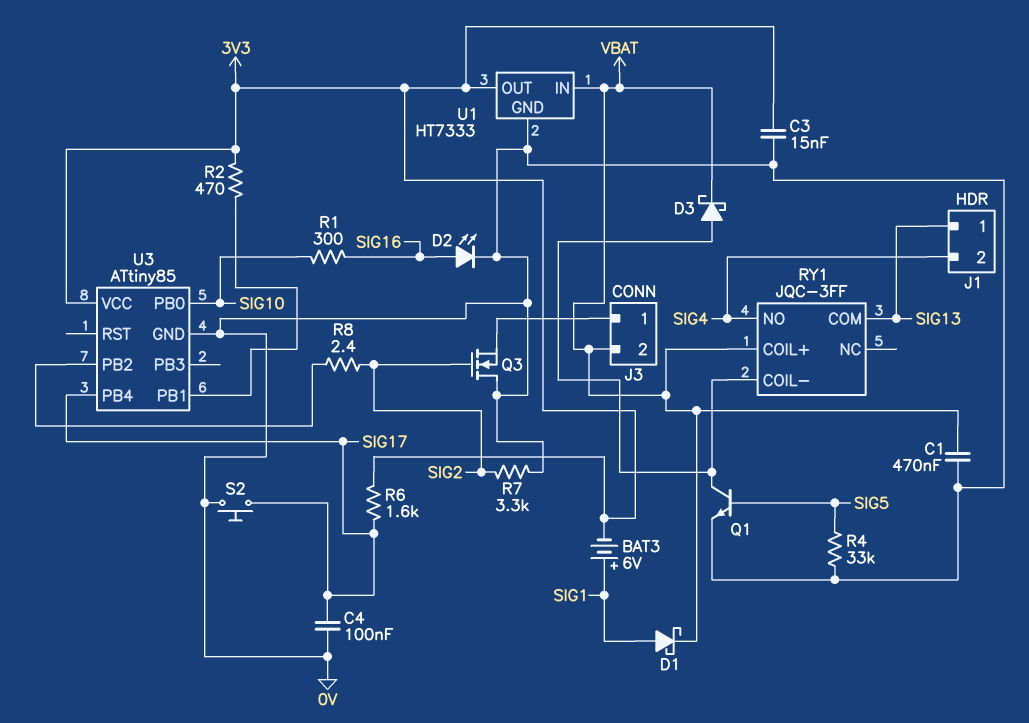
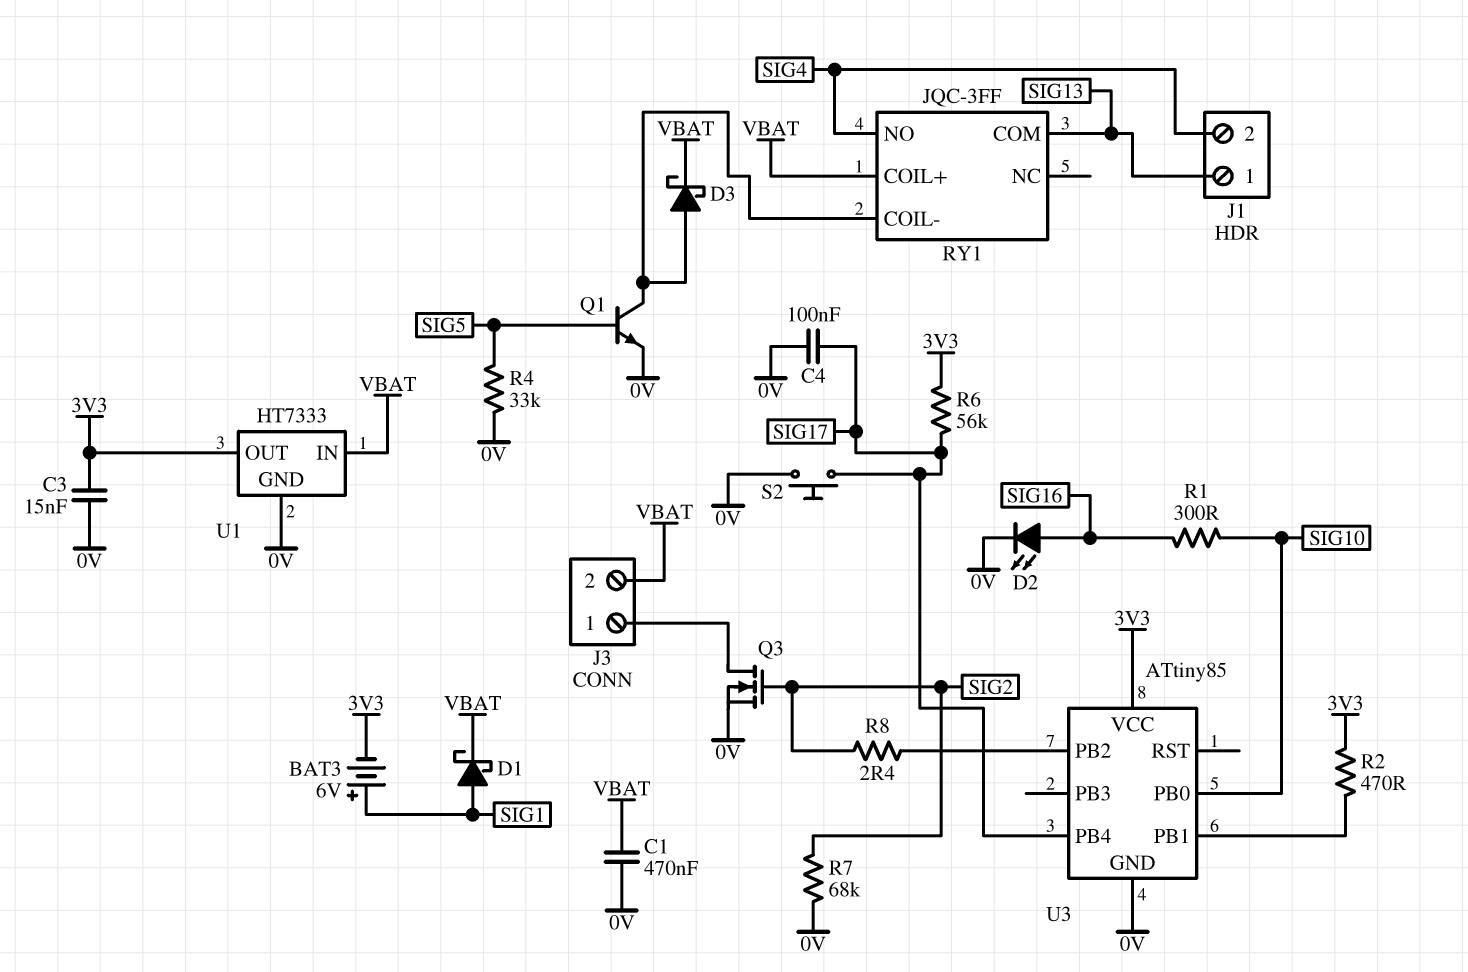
Q3: NMOS (G SIG2, D 0V, S J3/1) -> NMOS (G SIG2, D J3/1, S 0V)
R6: 1.6k (3V3, SIG17) -> 56k (3V3, SIG17)
R7: 3.3k (0V, SIG2) -> 68k (0V, SIG2)

